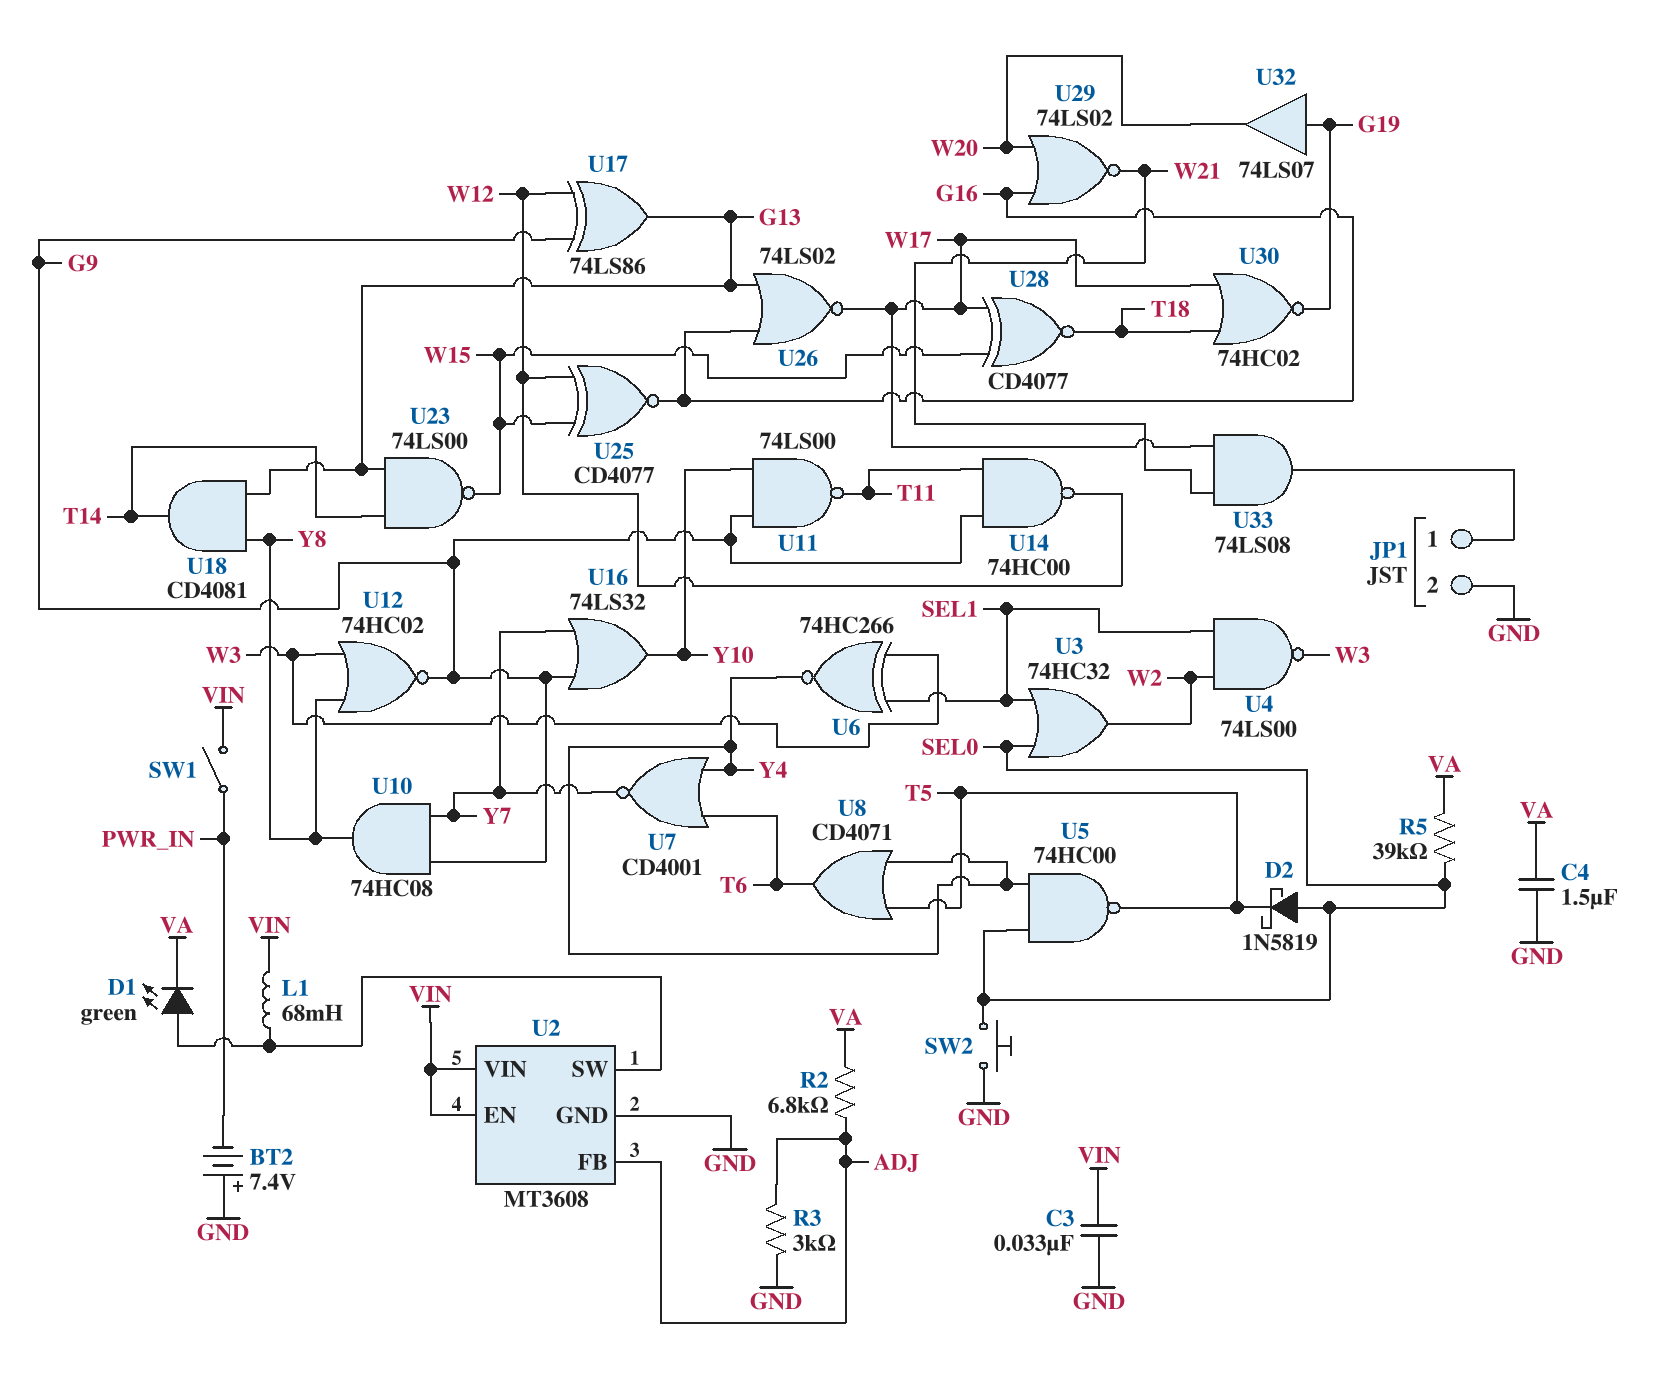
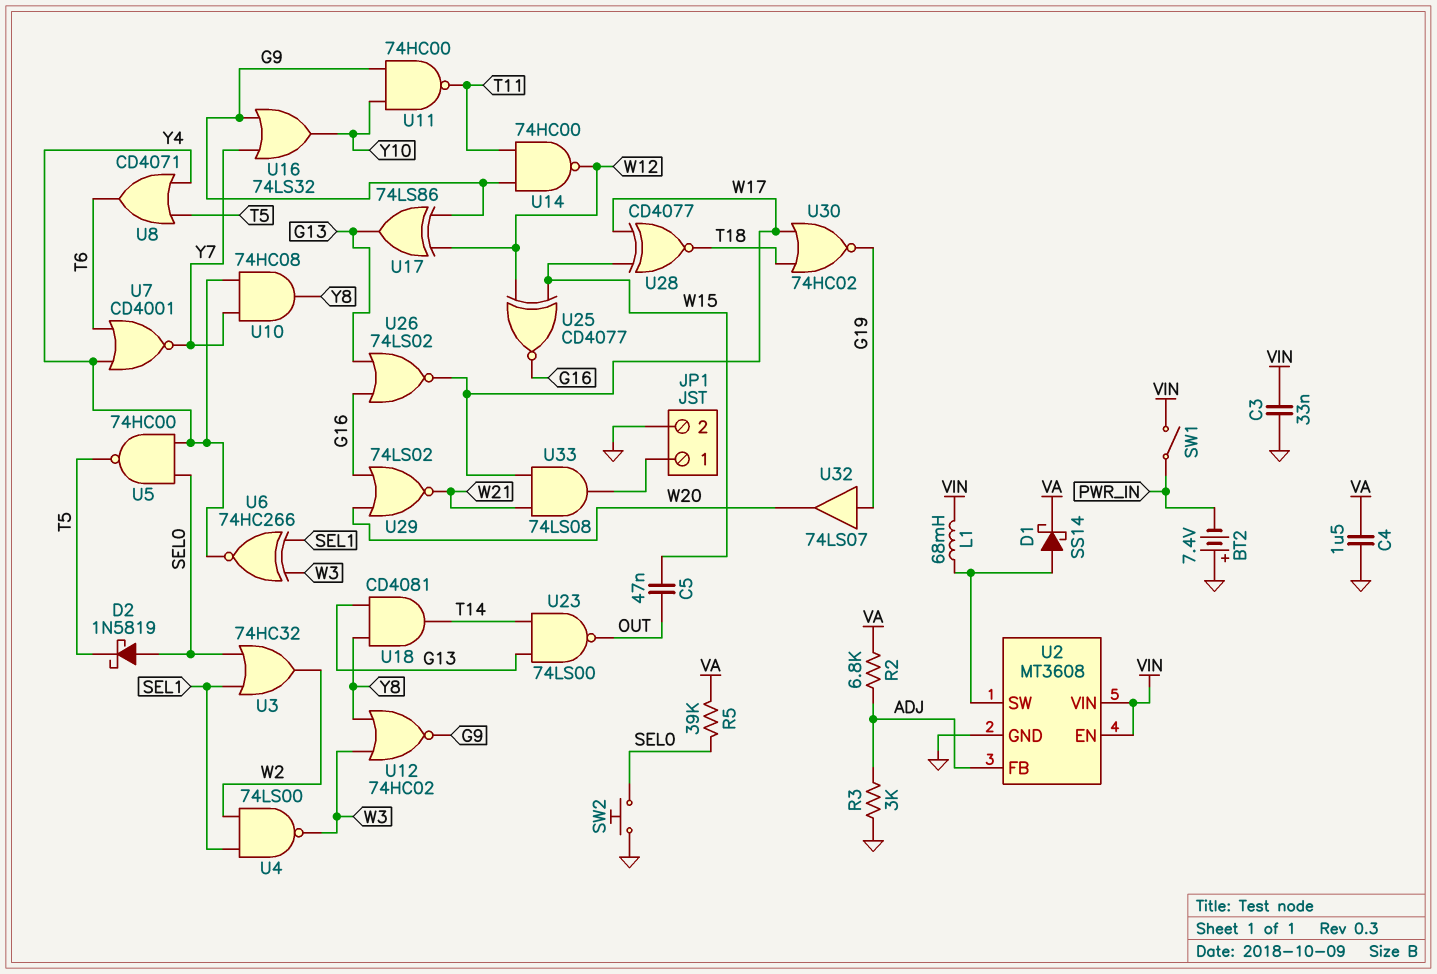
C5: none -> 47nF (OUT, W15)
D1: LED green (A U2/SW, K VA) -> schottky SS14 (A U2/SW, K VA)
U10: AND 74HC08 (in G9, in Y7, out Y8) -> AND 74HC08 (in Y4, in Y7, out Y8)
U11: NAND 74LS00 (in G9, in Y10, out T11) -> NAND 74HC00 (in G9, in Y10, out T11)
U23: NAND 74LS00 (in G13, in T14, out W15) -> NAND 74LS00 (in G13, in T14, out OUT)

